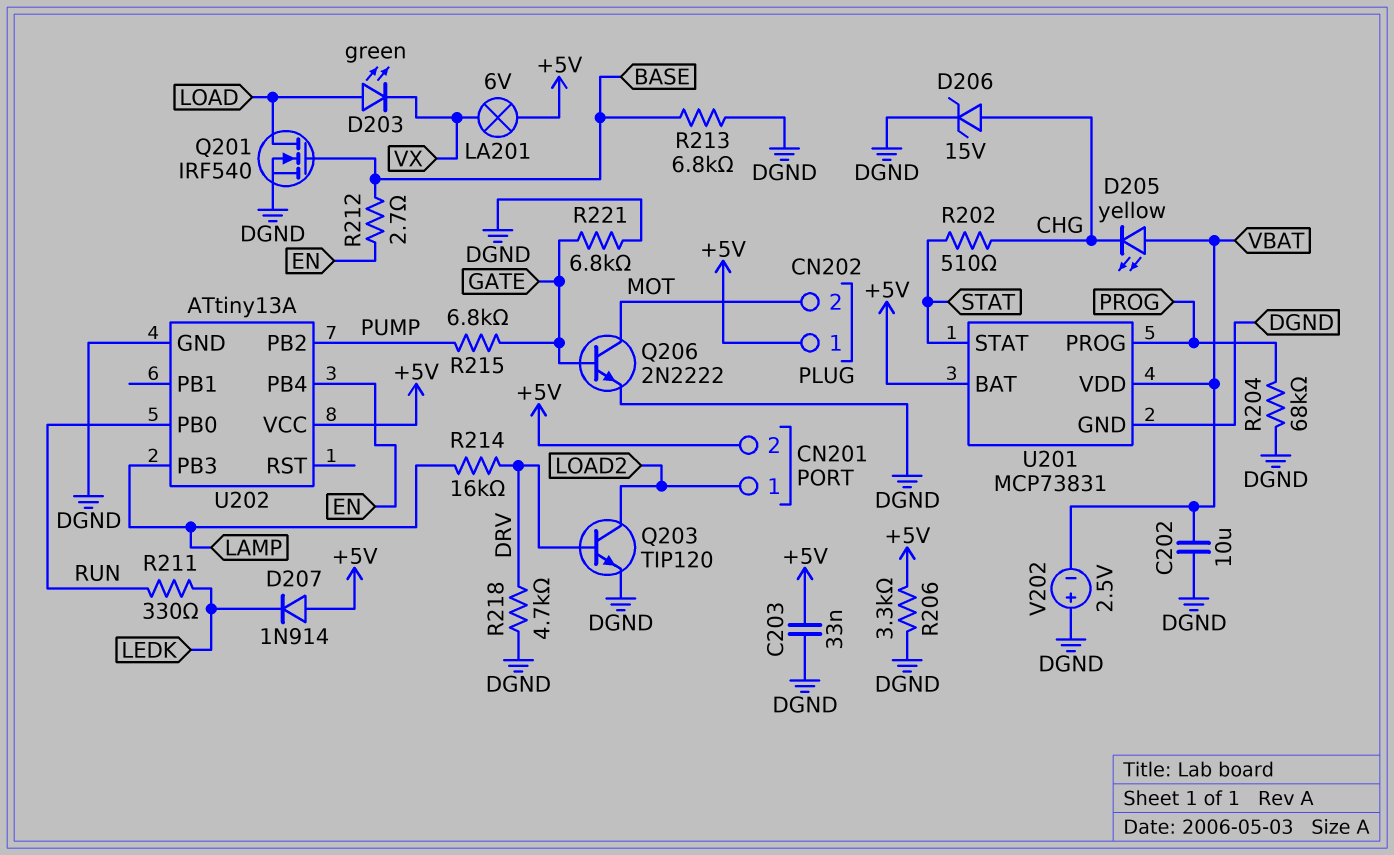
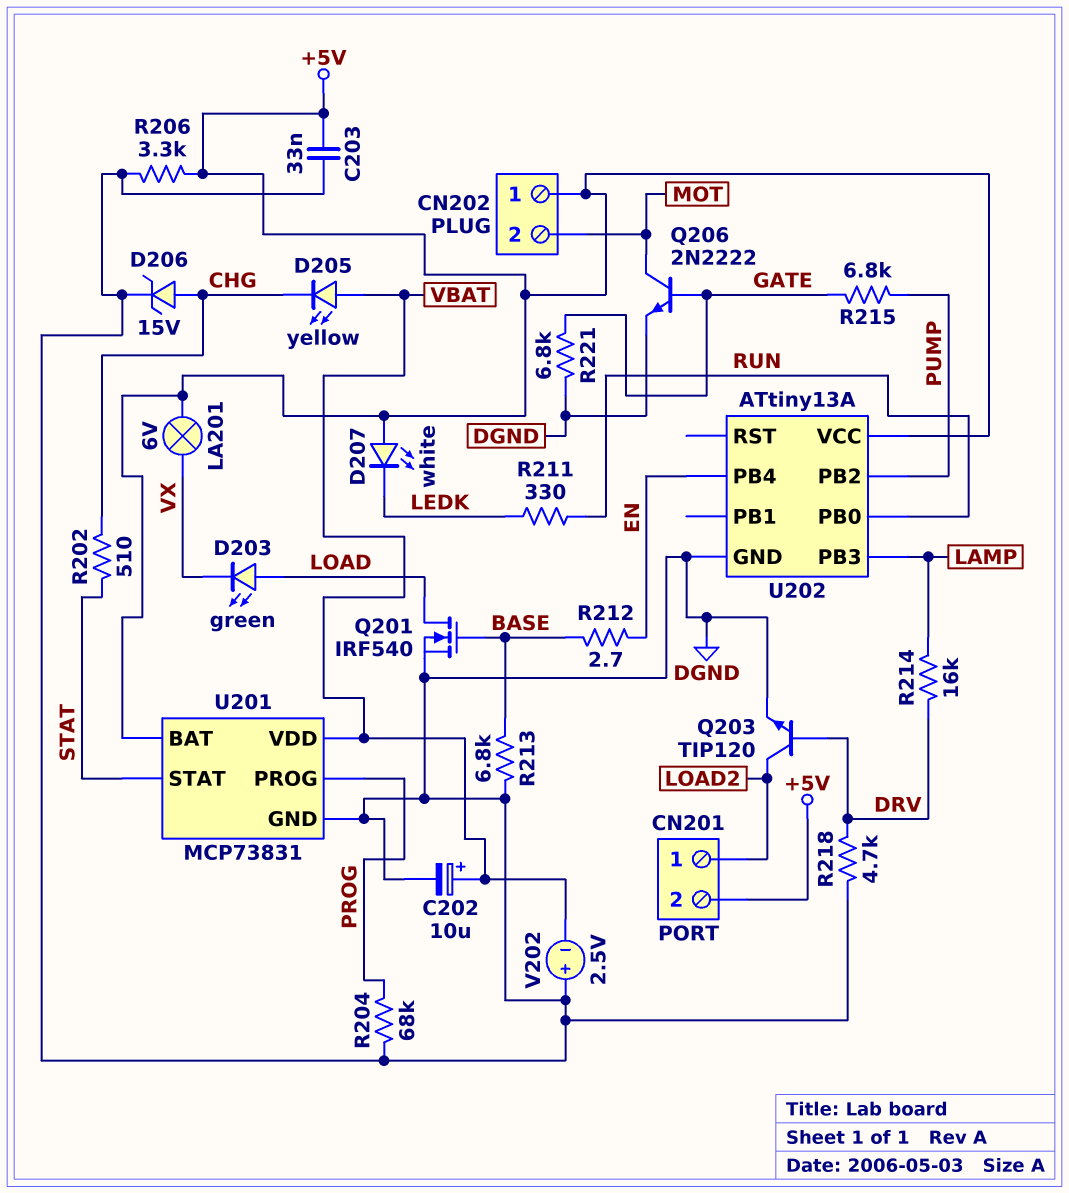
C202: 10uF (DGND, VBAT) -> 10uF (plus VBAT, minus DGND)
D207: diode 1N914 (A +5V, K LEDK) -> LED white (A +5V, K LEDK)

